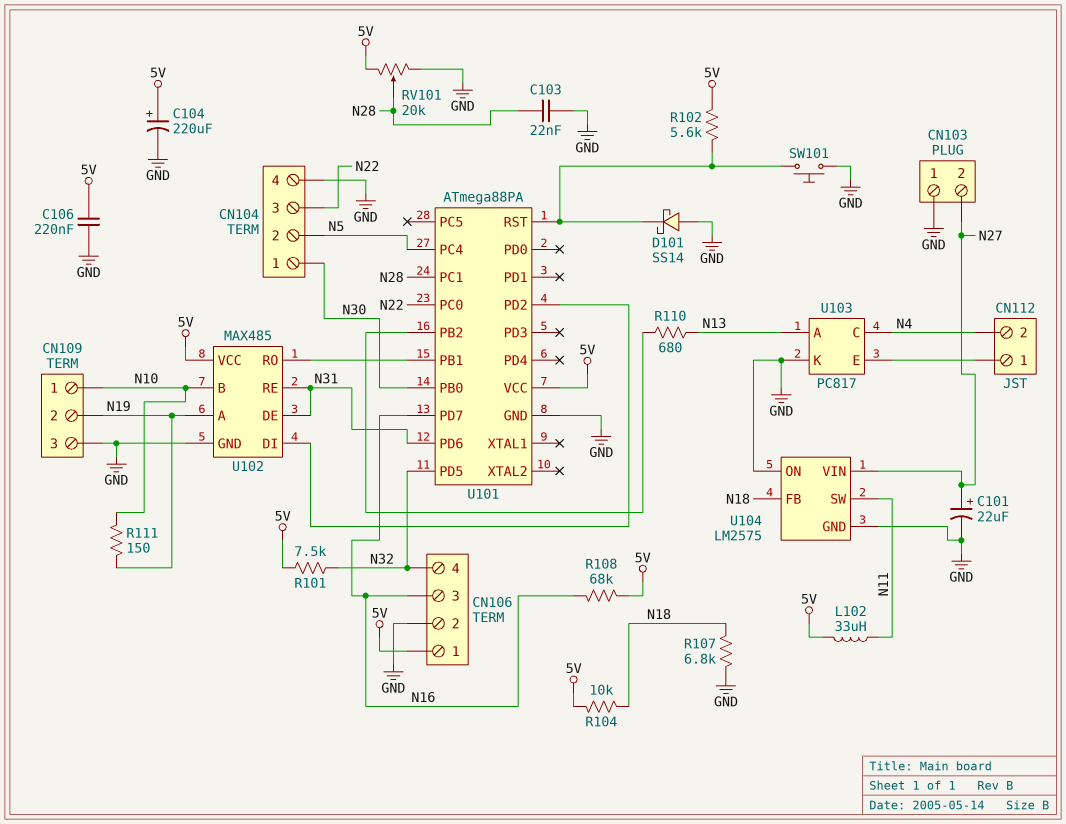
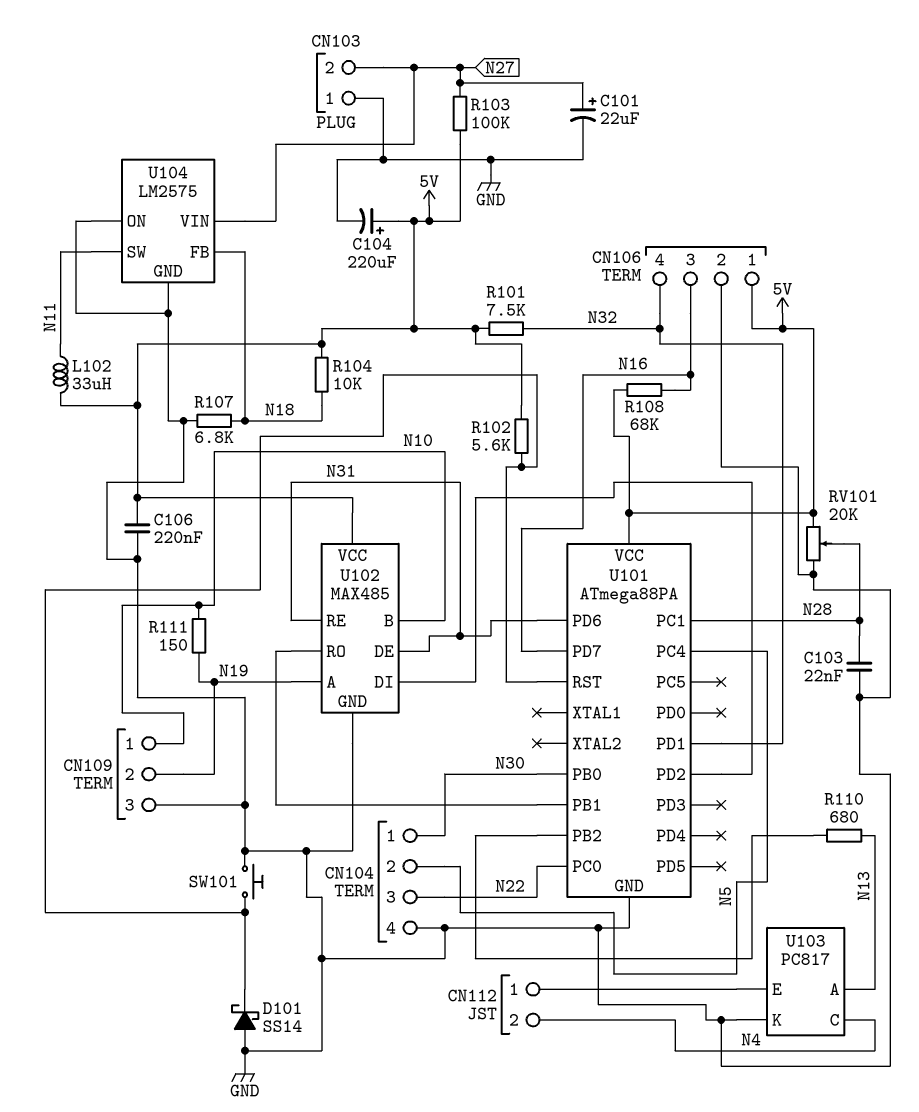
R103: none -> 100k (5V, N27)
U101 pin PD1: none -> N32
U101 pin PD5: N32 -> none

